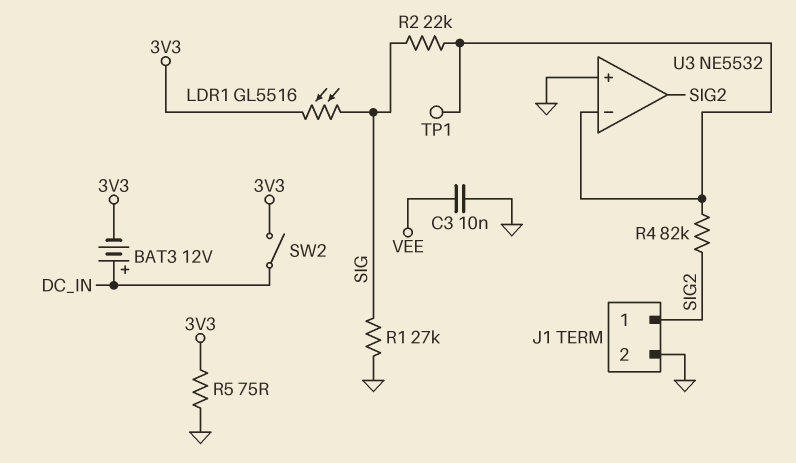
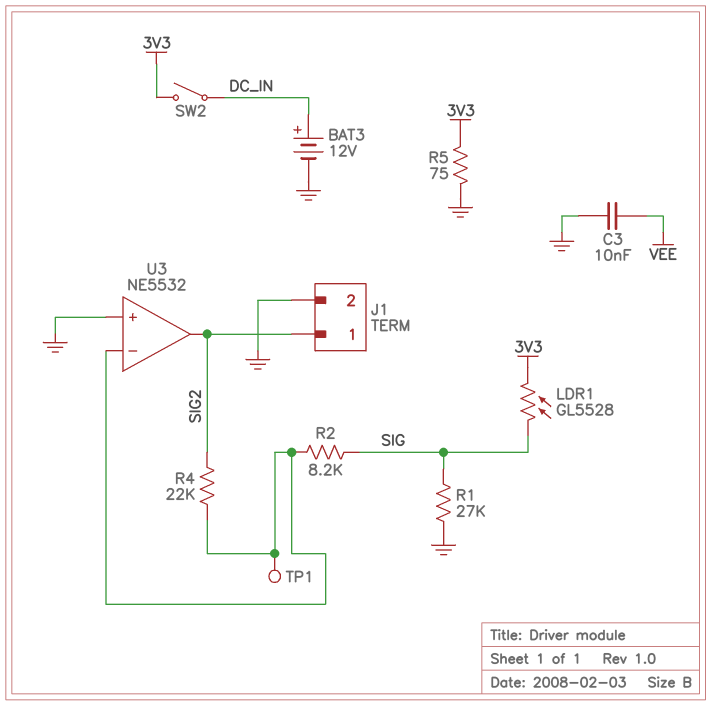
BAT3: 12V (plus DC_IN, minus 3V3) -> 12V (plus DC_IN, minus GND)
LDR1: GL5516 (3V3, SIG) -> GL5528 (3V3, SIG)
R2: 22k (SIG, U3/in-) -> 8.2k (SIG, U3/in-)
R4: 82k (SIG2, U3/in-) -> 22k (SIG2, U3/in-)

